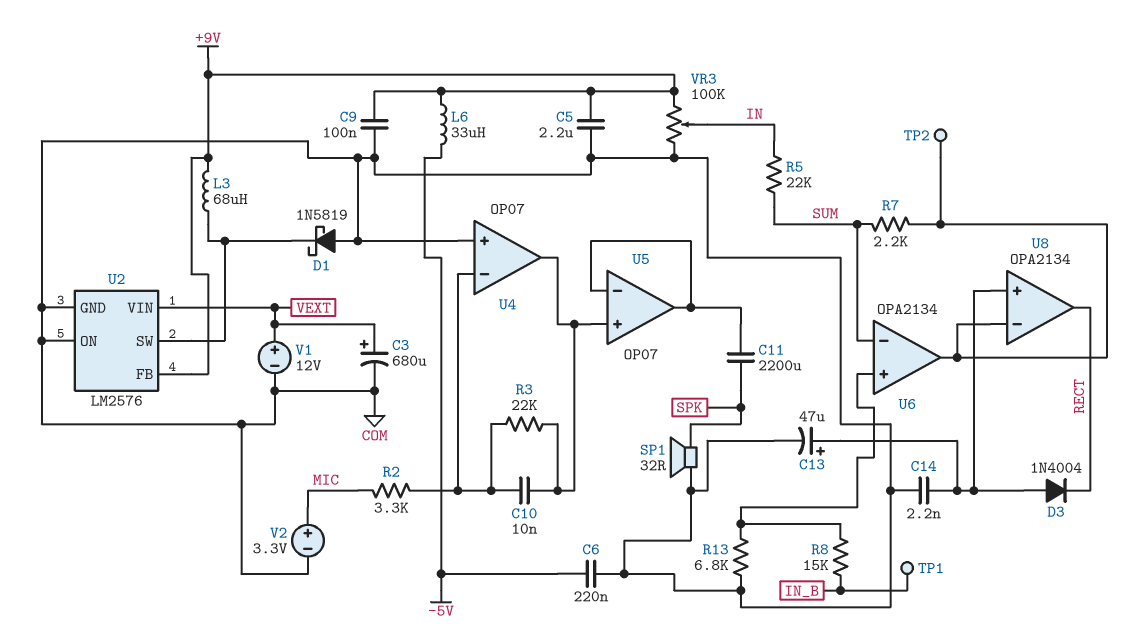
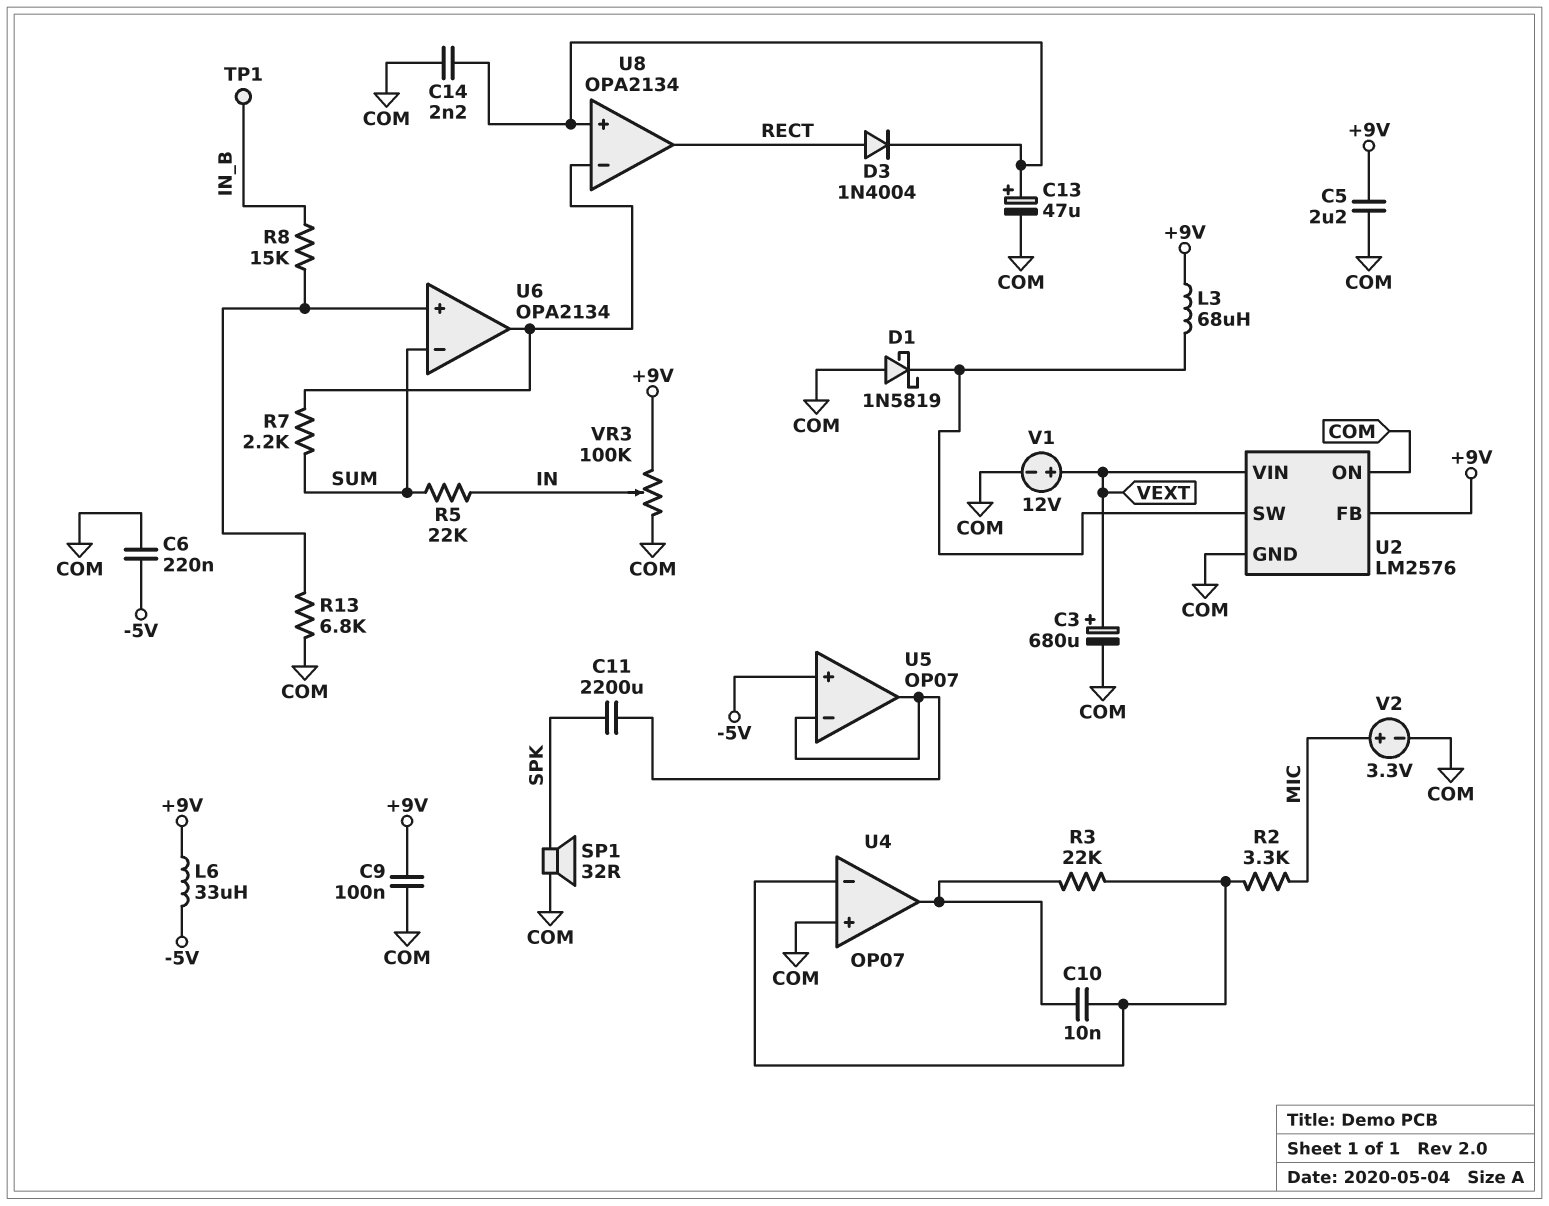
D3: diode 1N4004 (A U8/in+, K RECT) -> diode 1N4004 (A RECT, K U8/in+)
TP2: test point (U6/out) -> none
U5 pin in+: U4/out -> -5V

